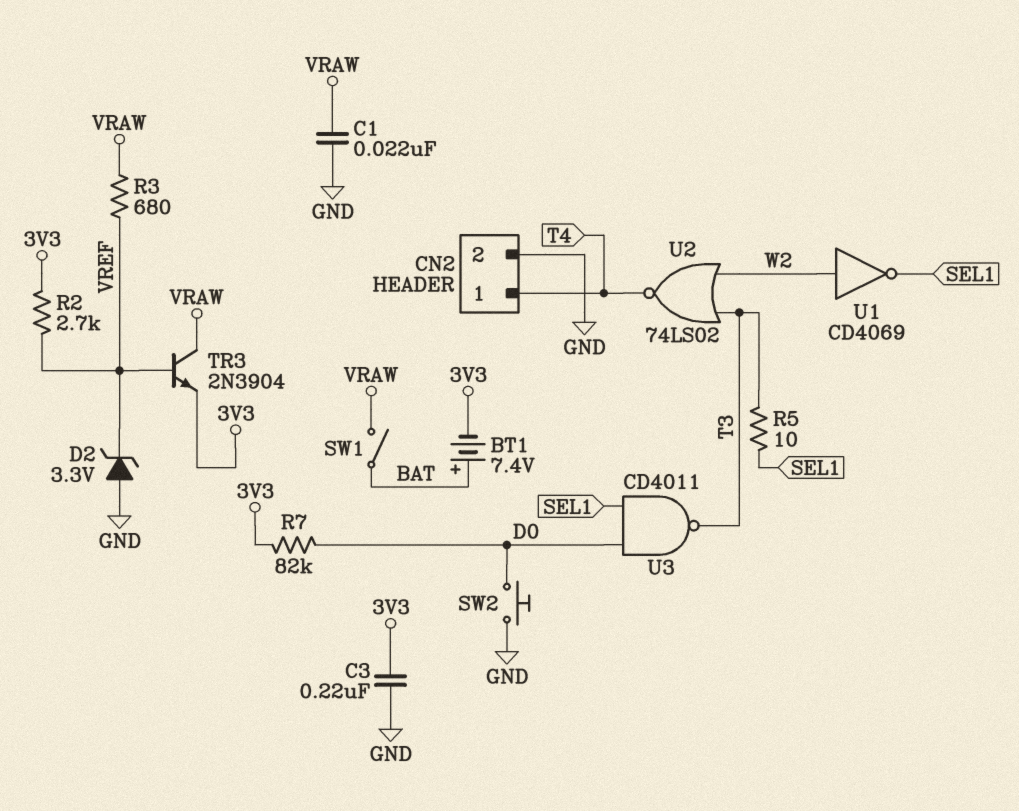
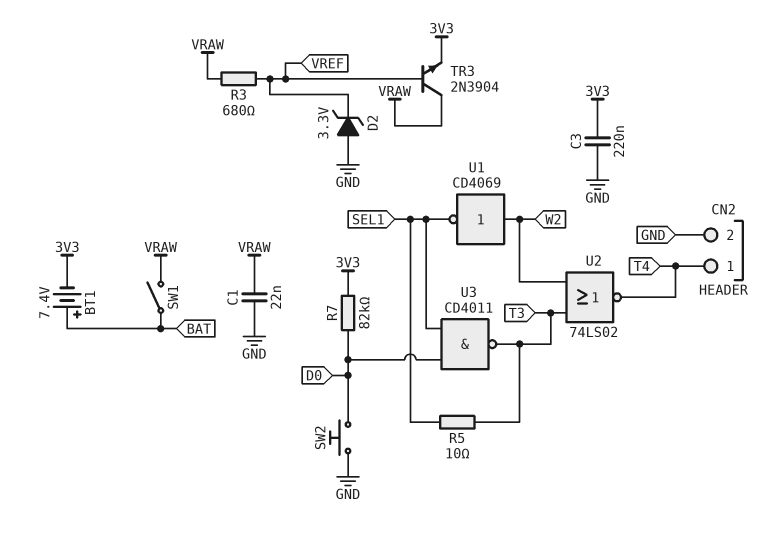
R2: 2.7k (3V3, VREF) -> none

